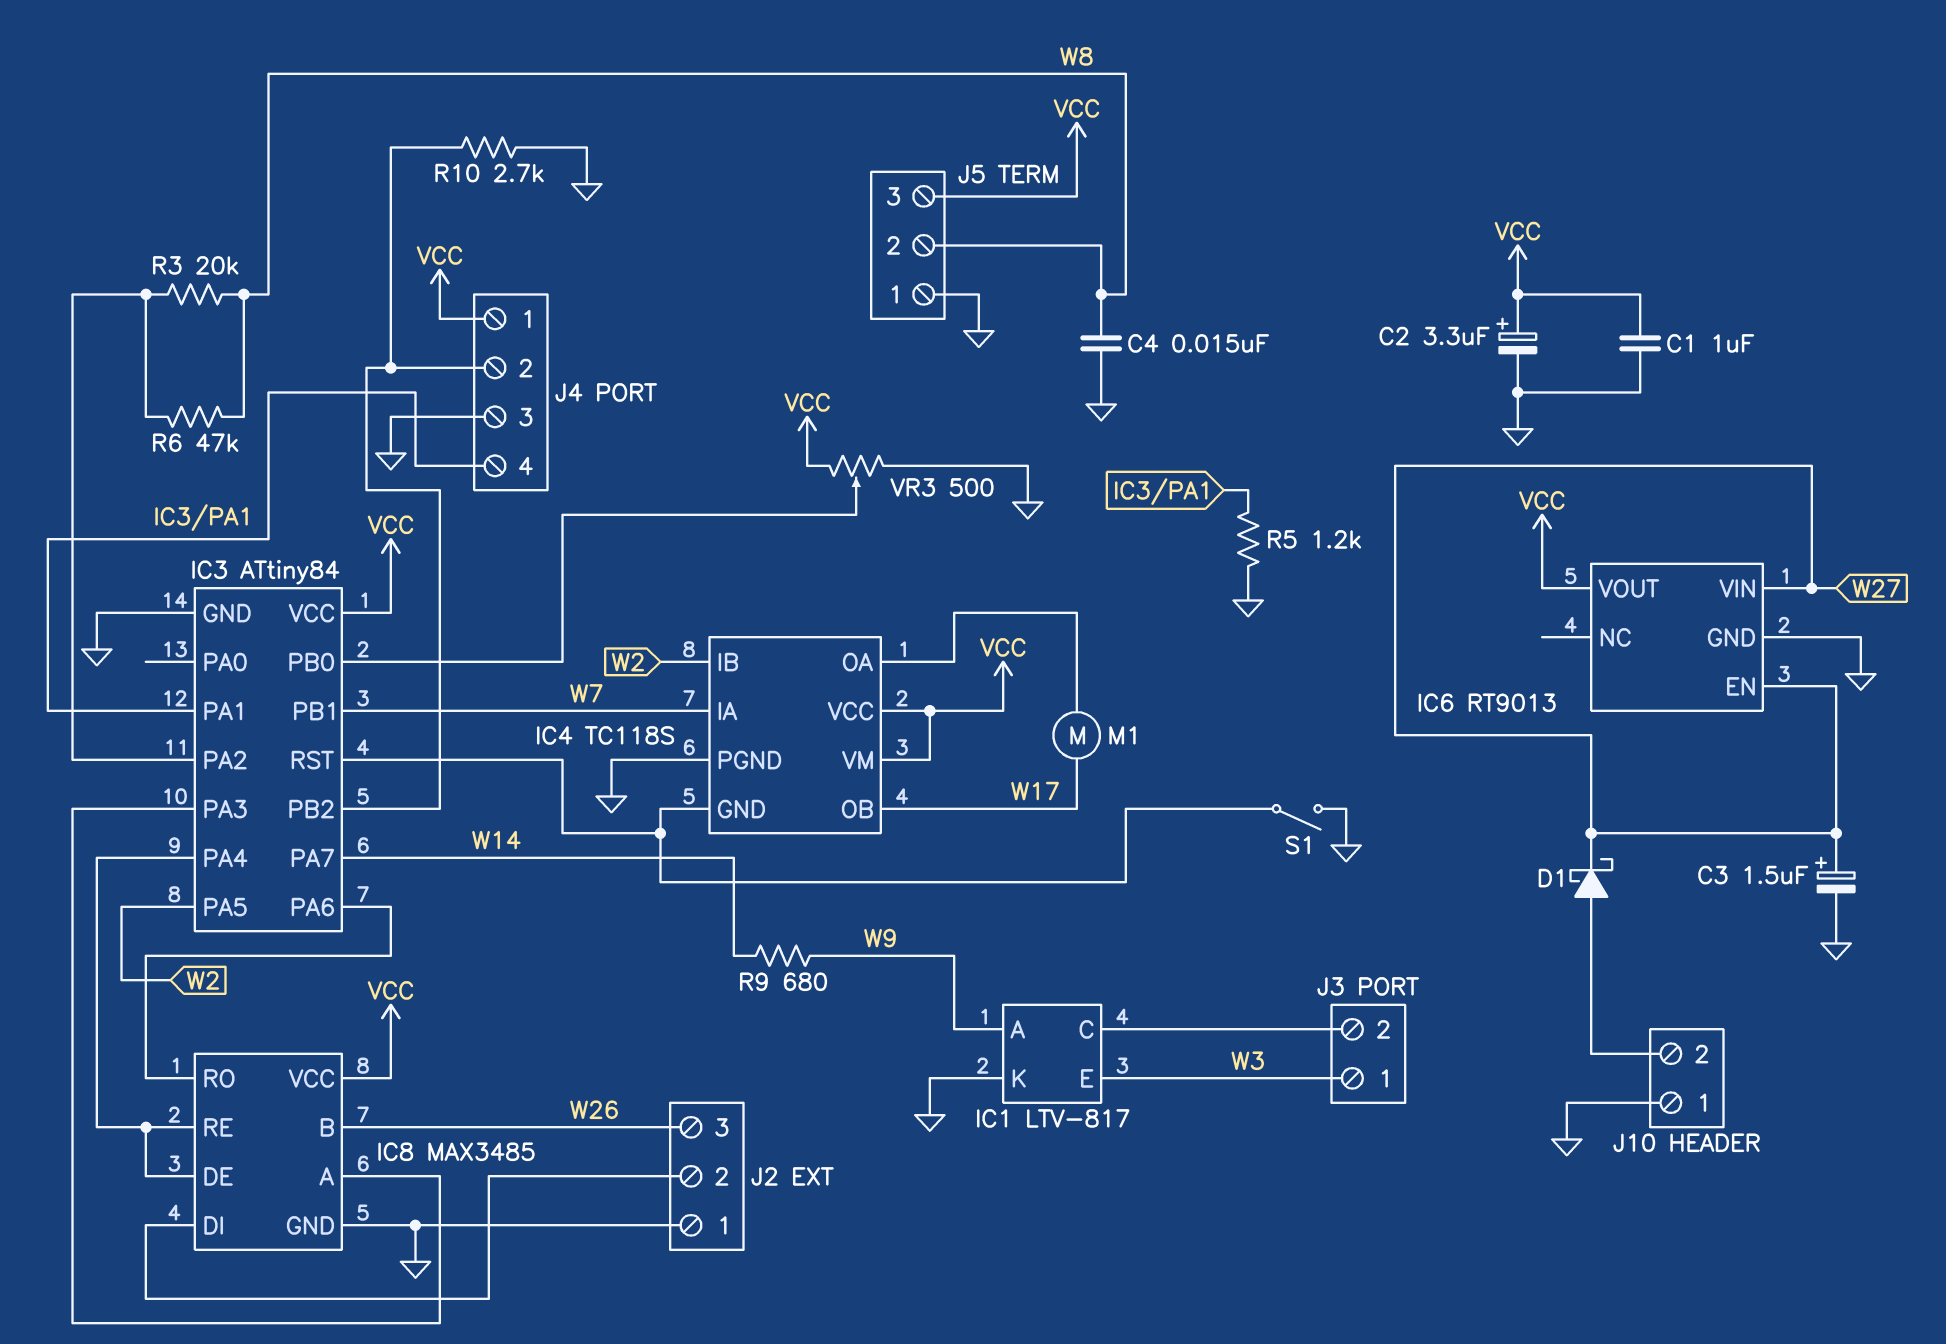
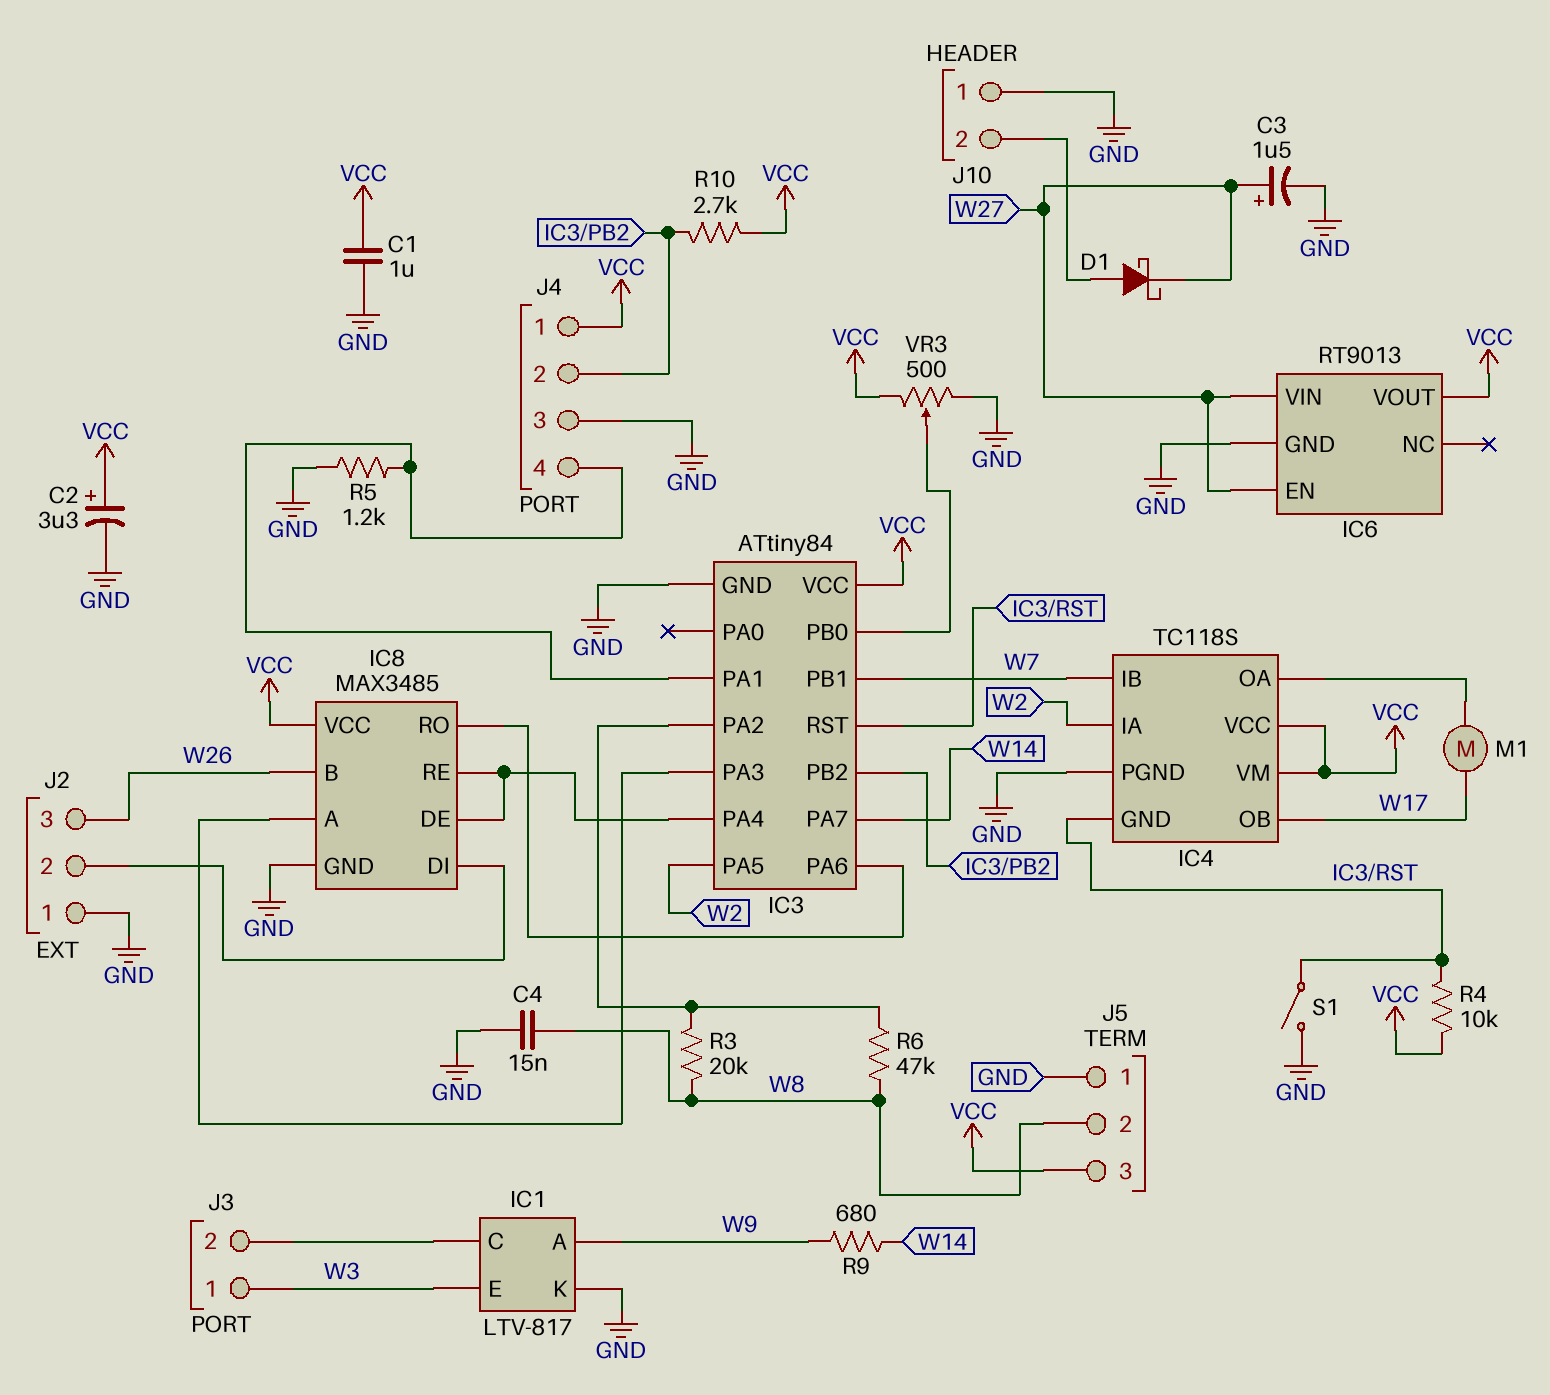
IC4 pin IA: W7 -> W2
IC4 pin IB: W2 -> W7
R4: none -> 10k (IC3/RST, VCC)
R10: 2.7k (GND, IC3/PB2) -> 2.7k (IC3/PB2, VCC)

